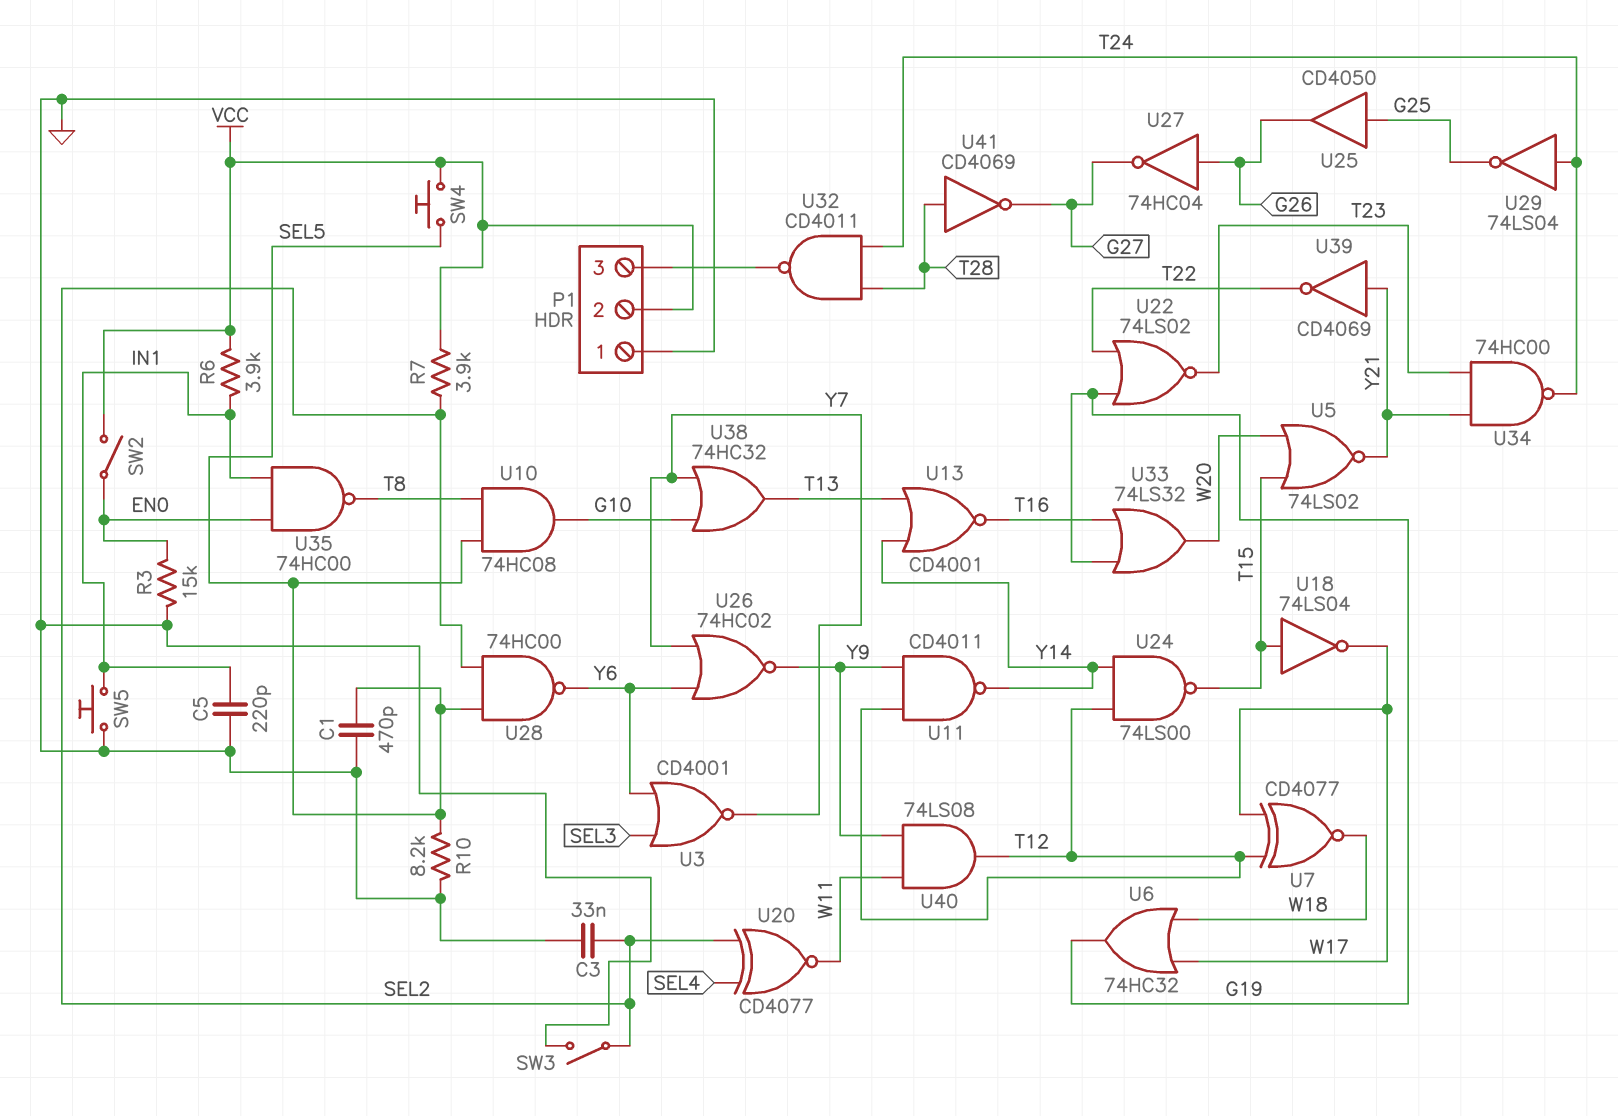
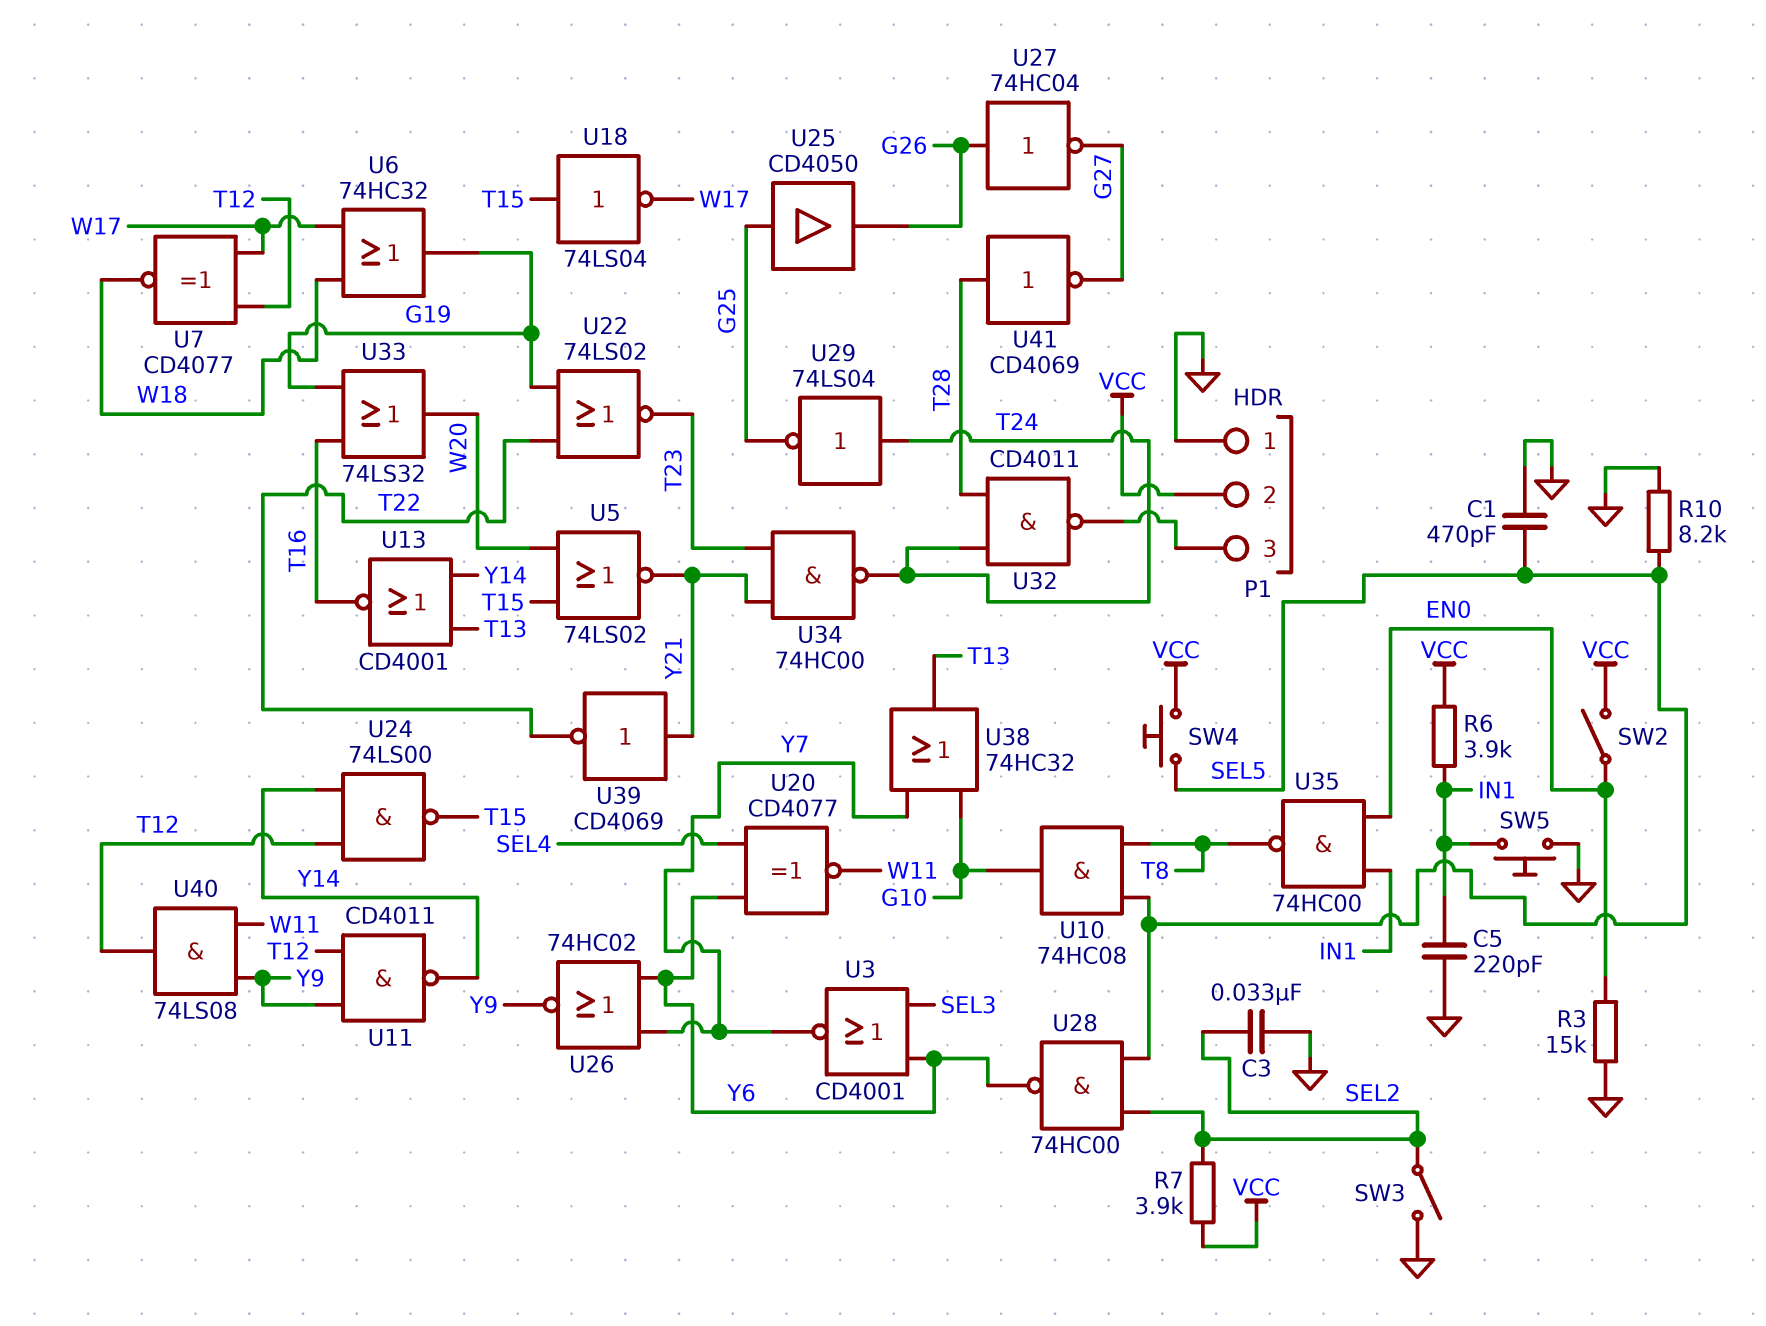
U20: XNOR CD4077 (in SEL2, in SEL4, out W11) -> XNOR CD4077 (in SEL4, in Y6, out W11)

